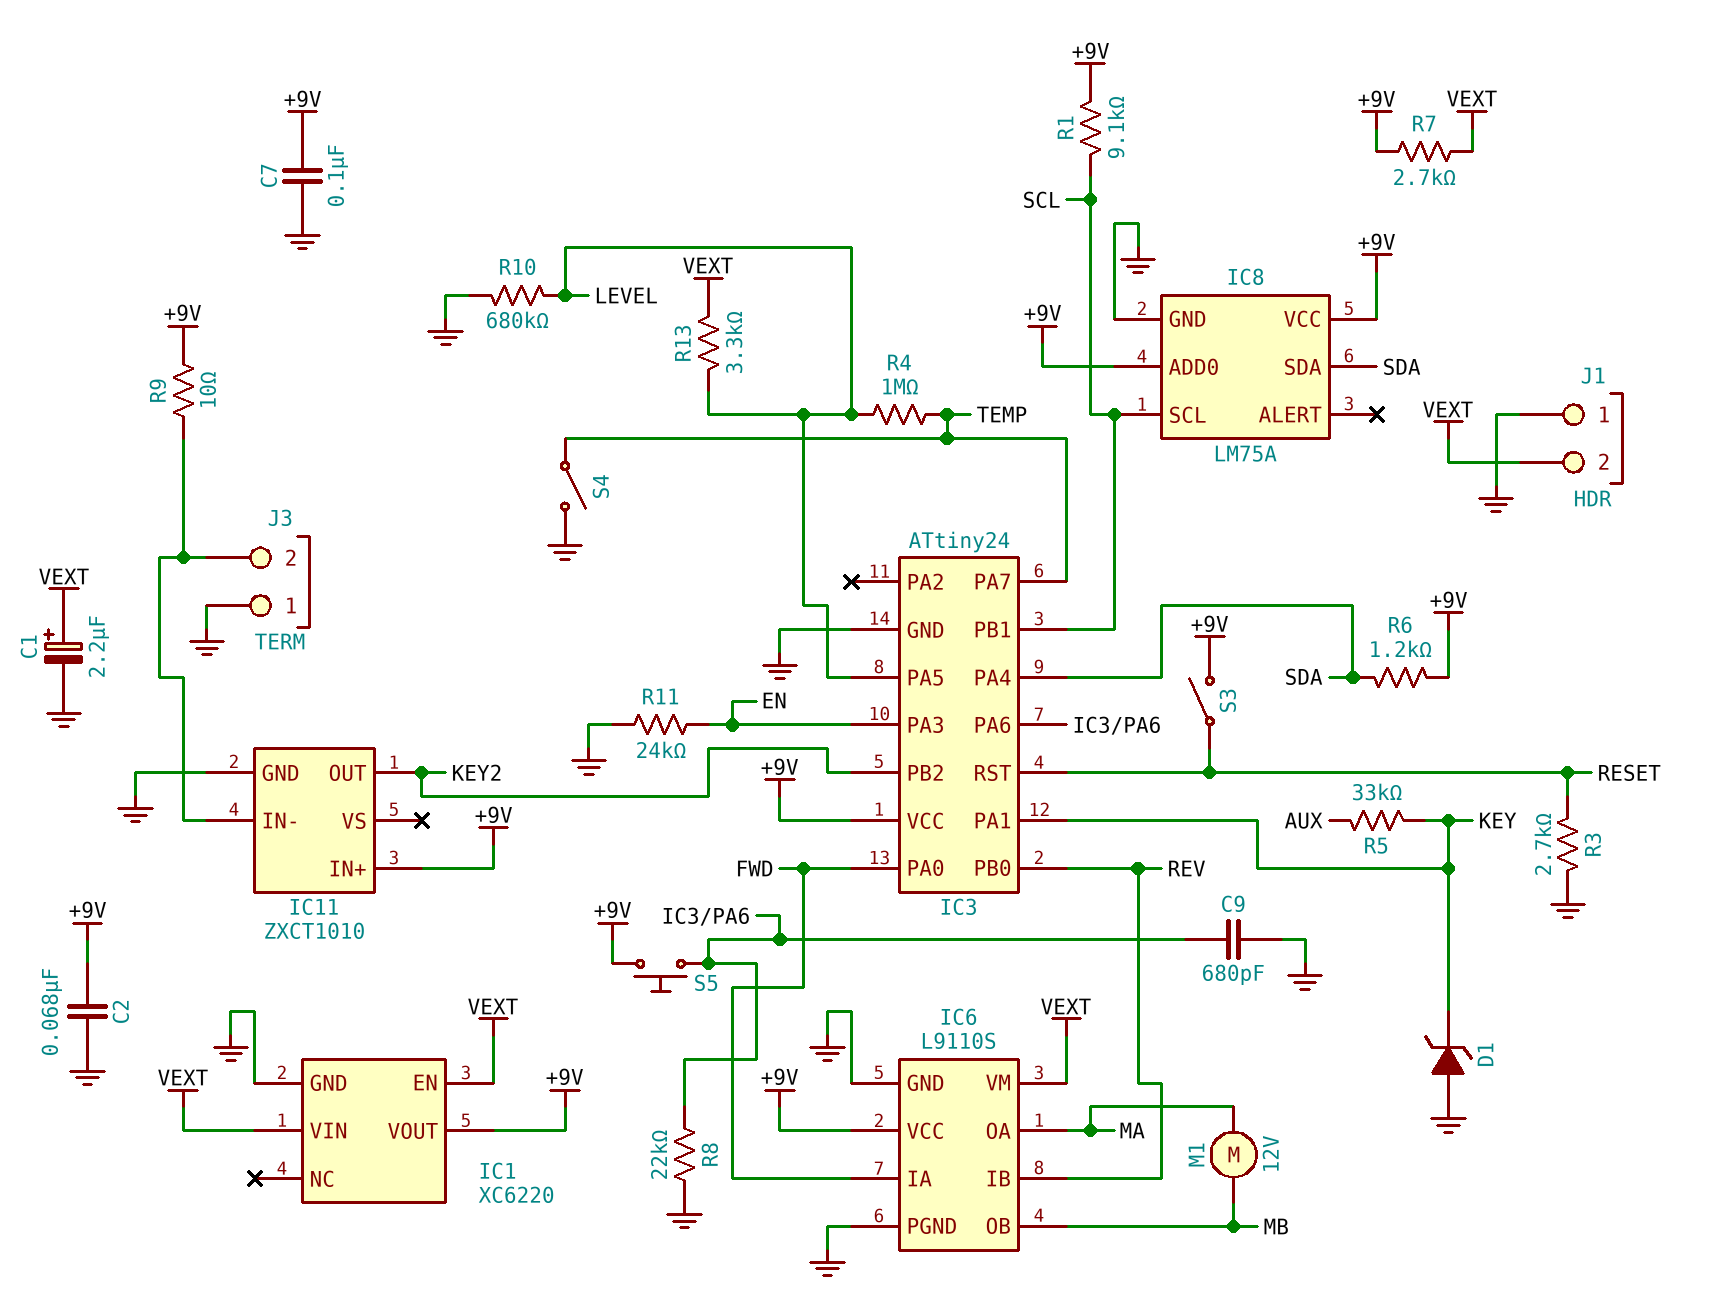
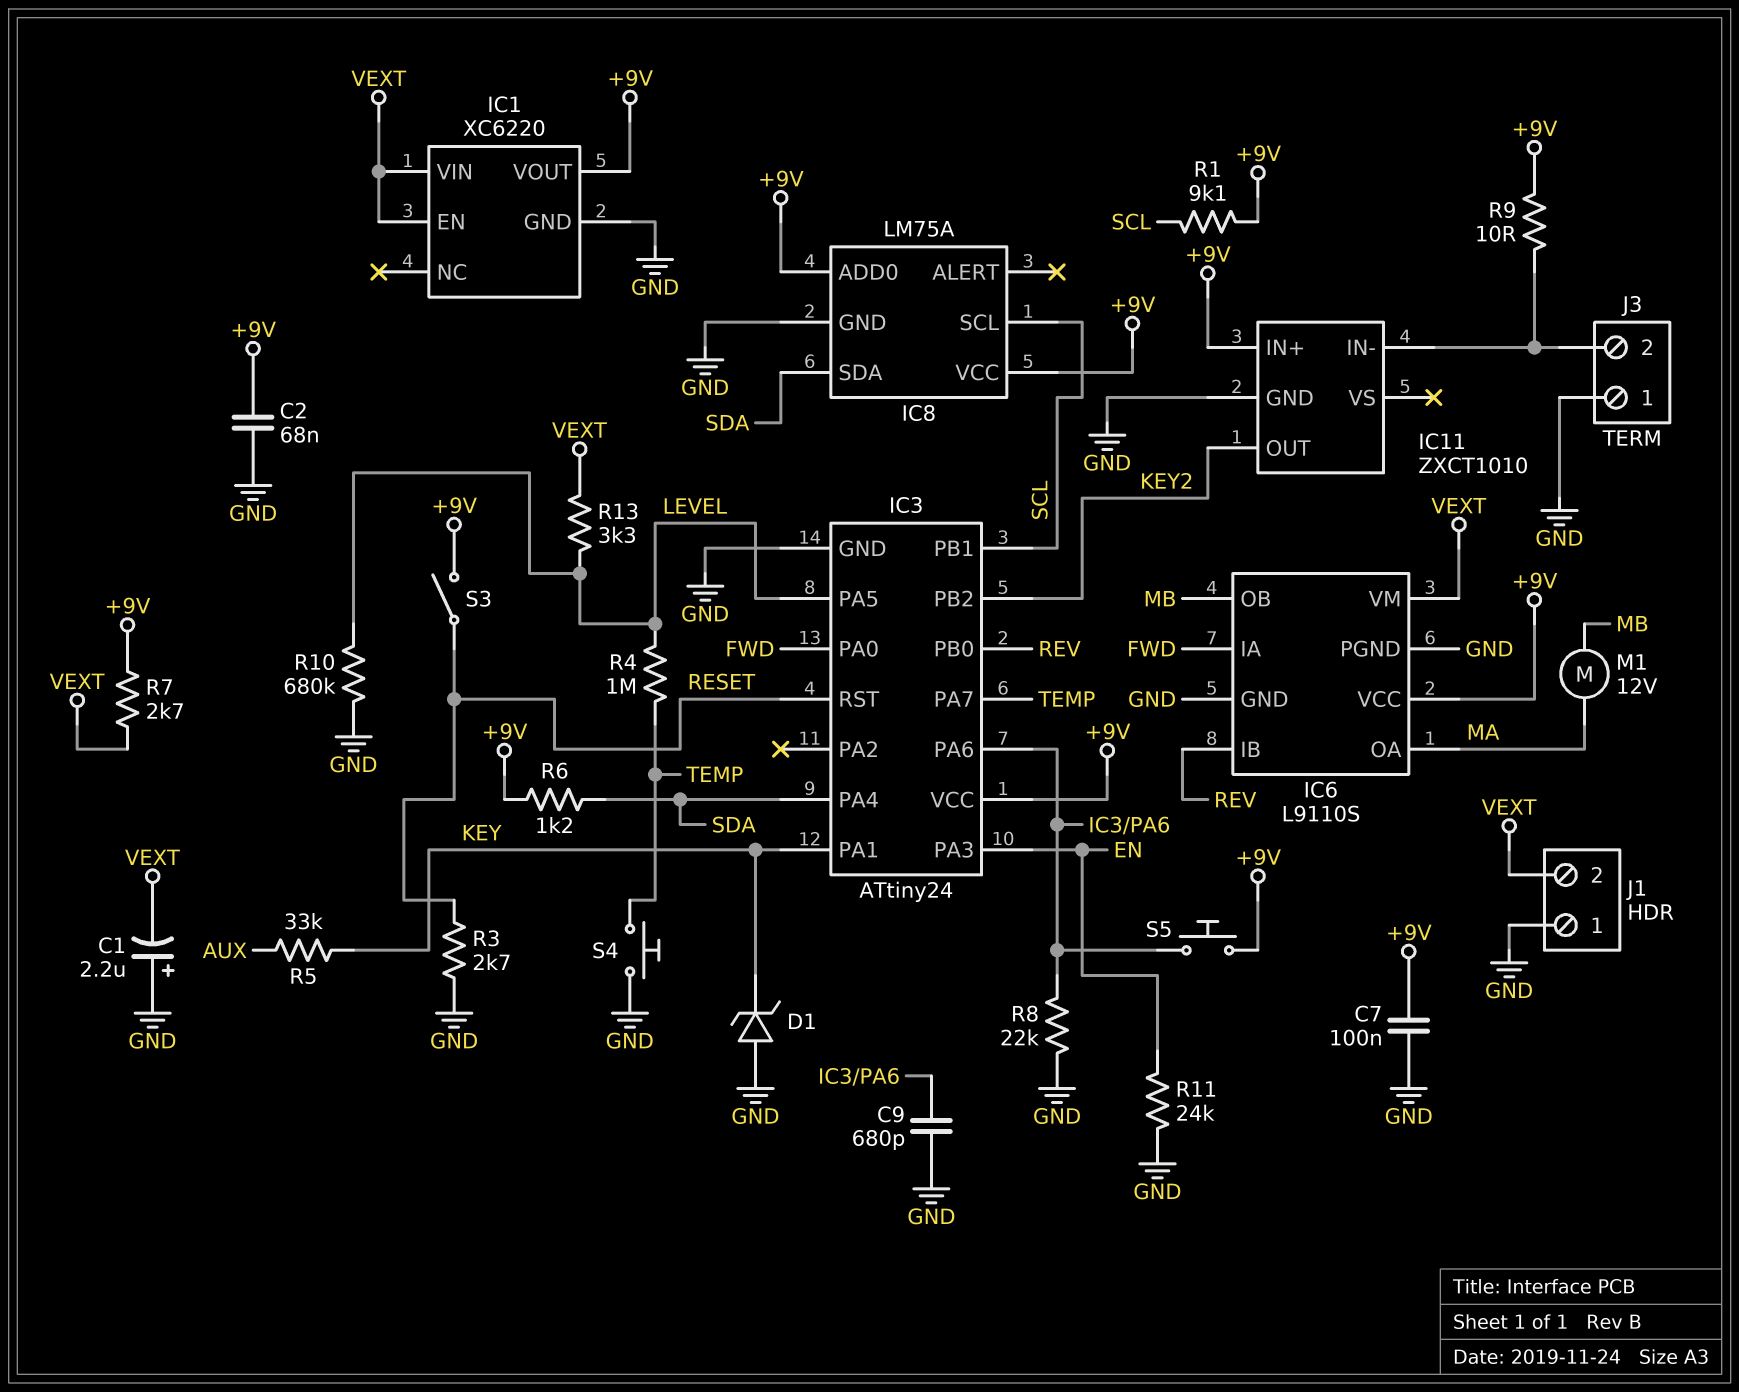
C1: 2.2uF (plus VEXT, minus GND) -> 2.2uF (plus GND, minus VEXT)
S4: switch (GND, TEMP) -> button (GND, TEMP)

